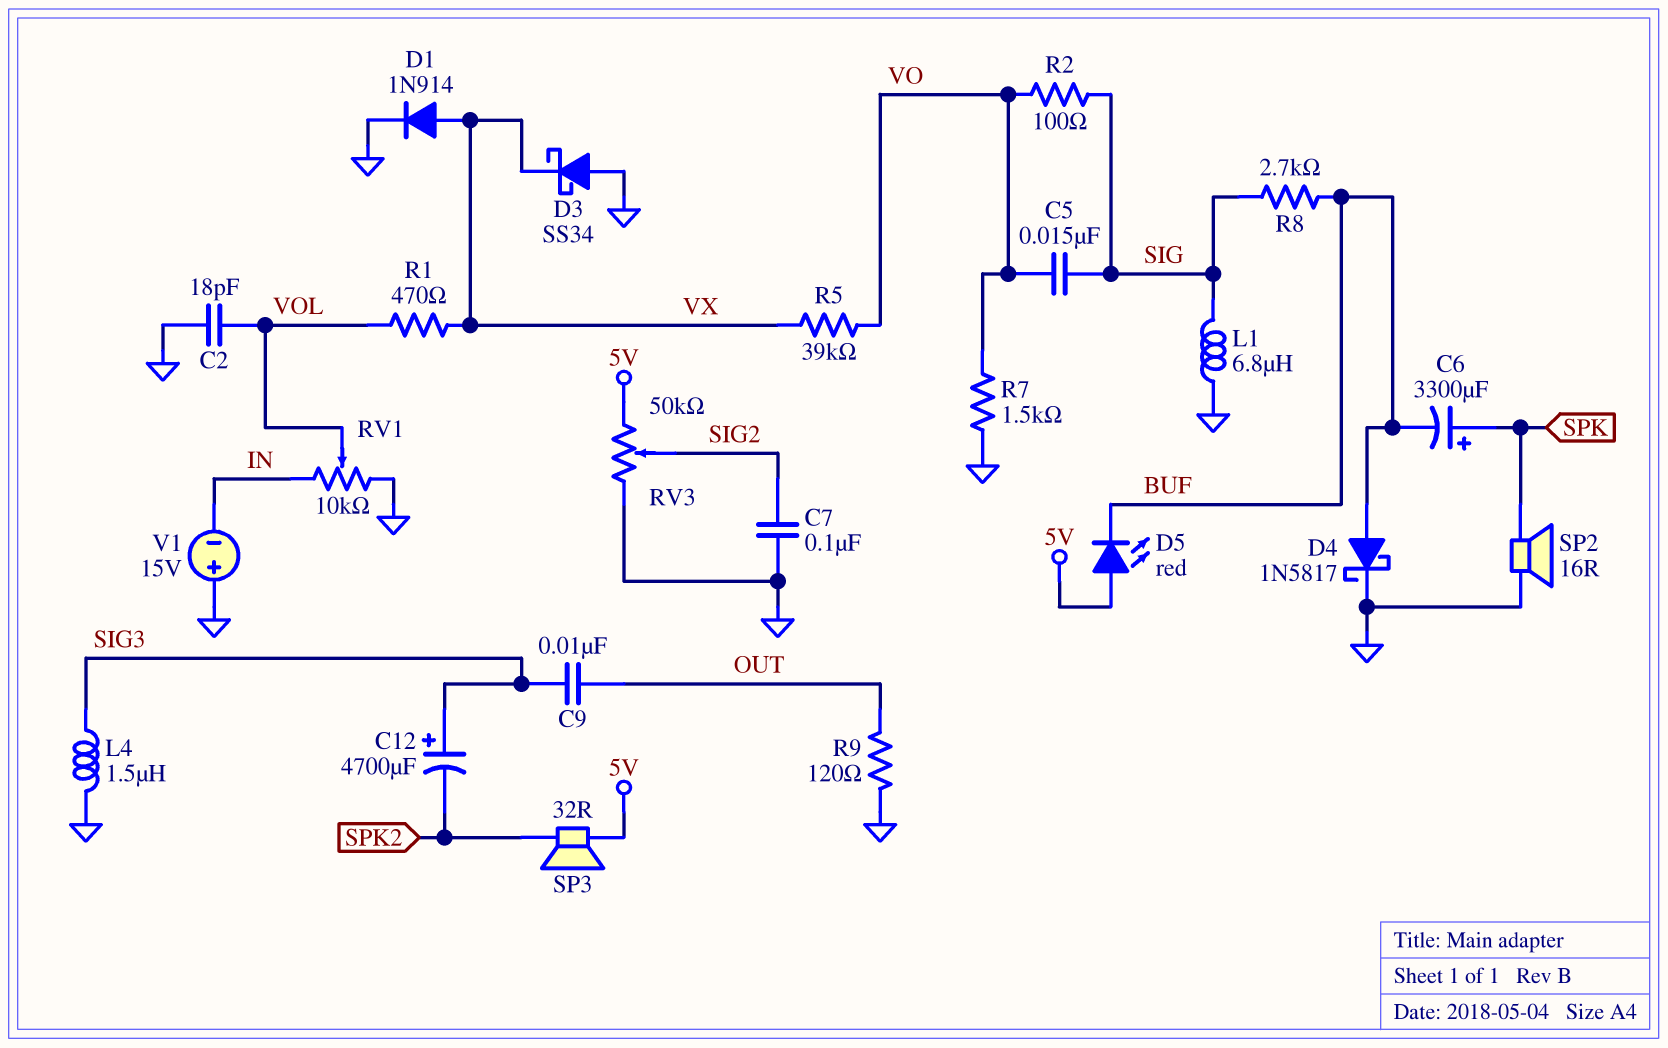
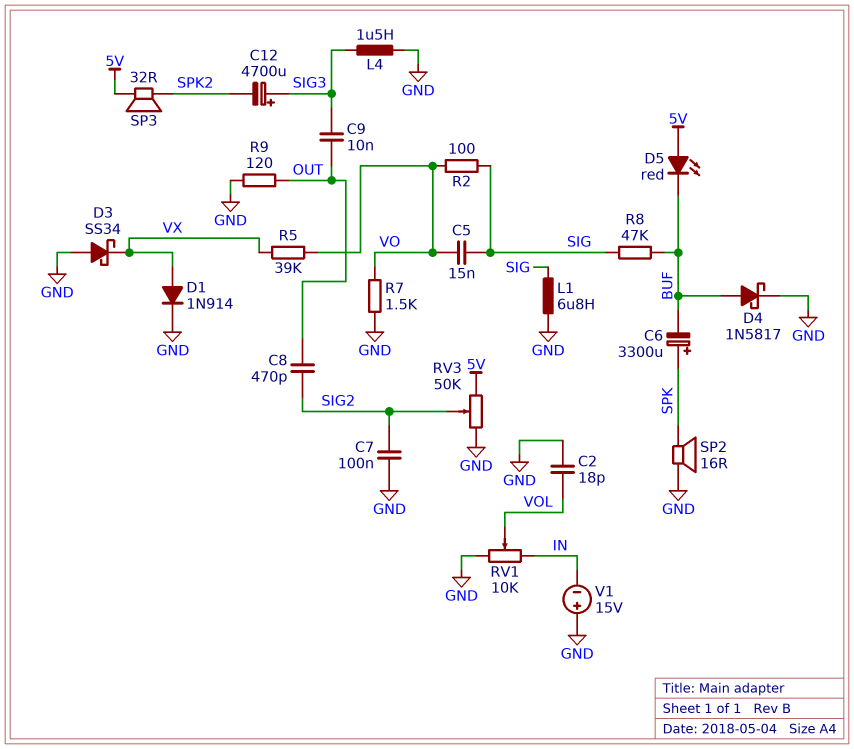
C8: none -> 470pF (OUT, SIG2)
R1: 470 (VOL, VX) -> none
R8: 2.7k (BUF, SIG) -> 47k (BUF, SIG)

